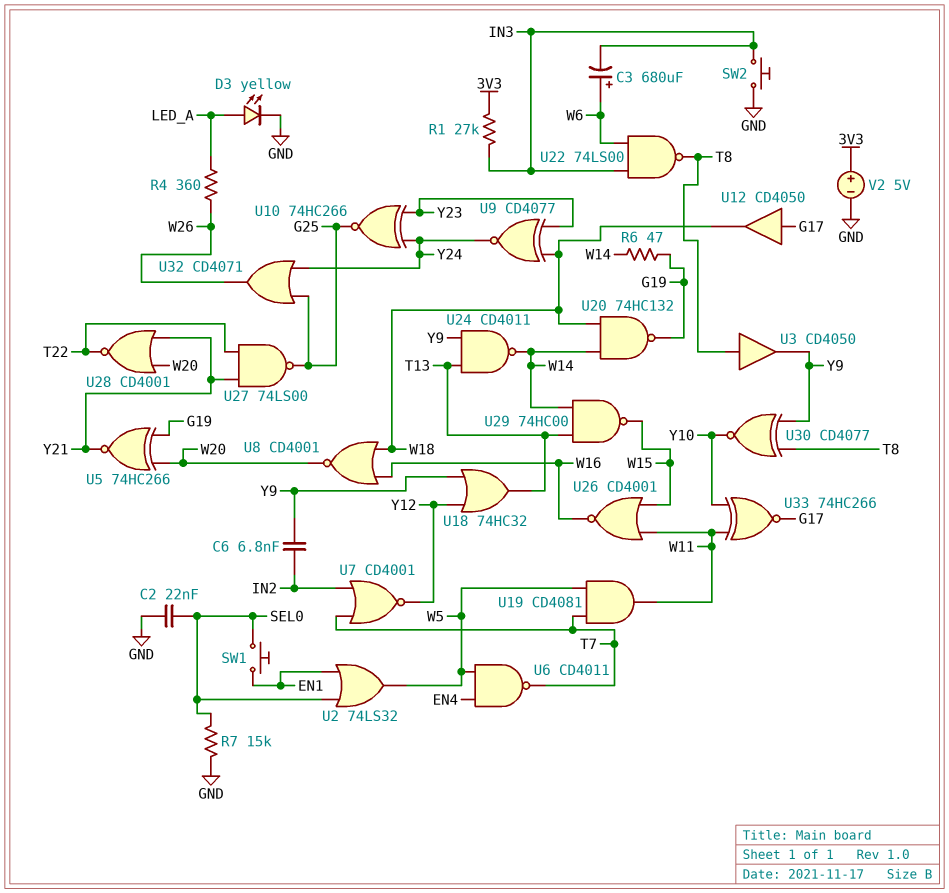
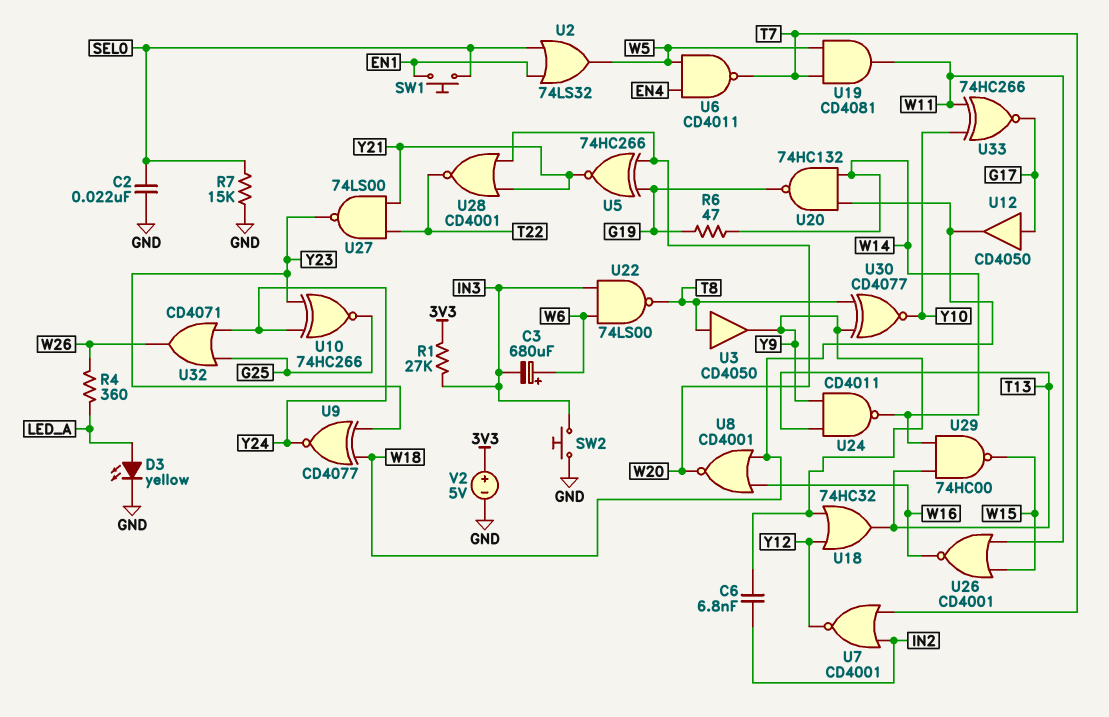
U27: NAND 74LS00 (in T22, in Y21, out G25) -> NAND 74LS00 (in T22, in Y21, out Y23)

